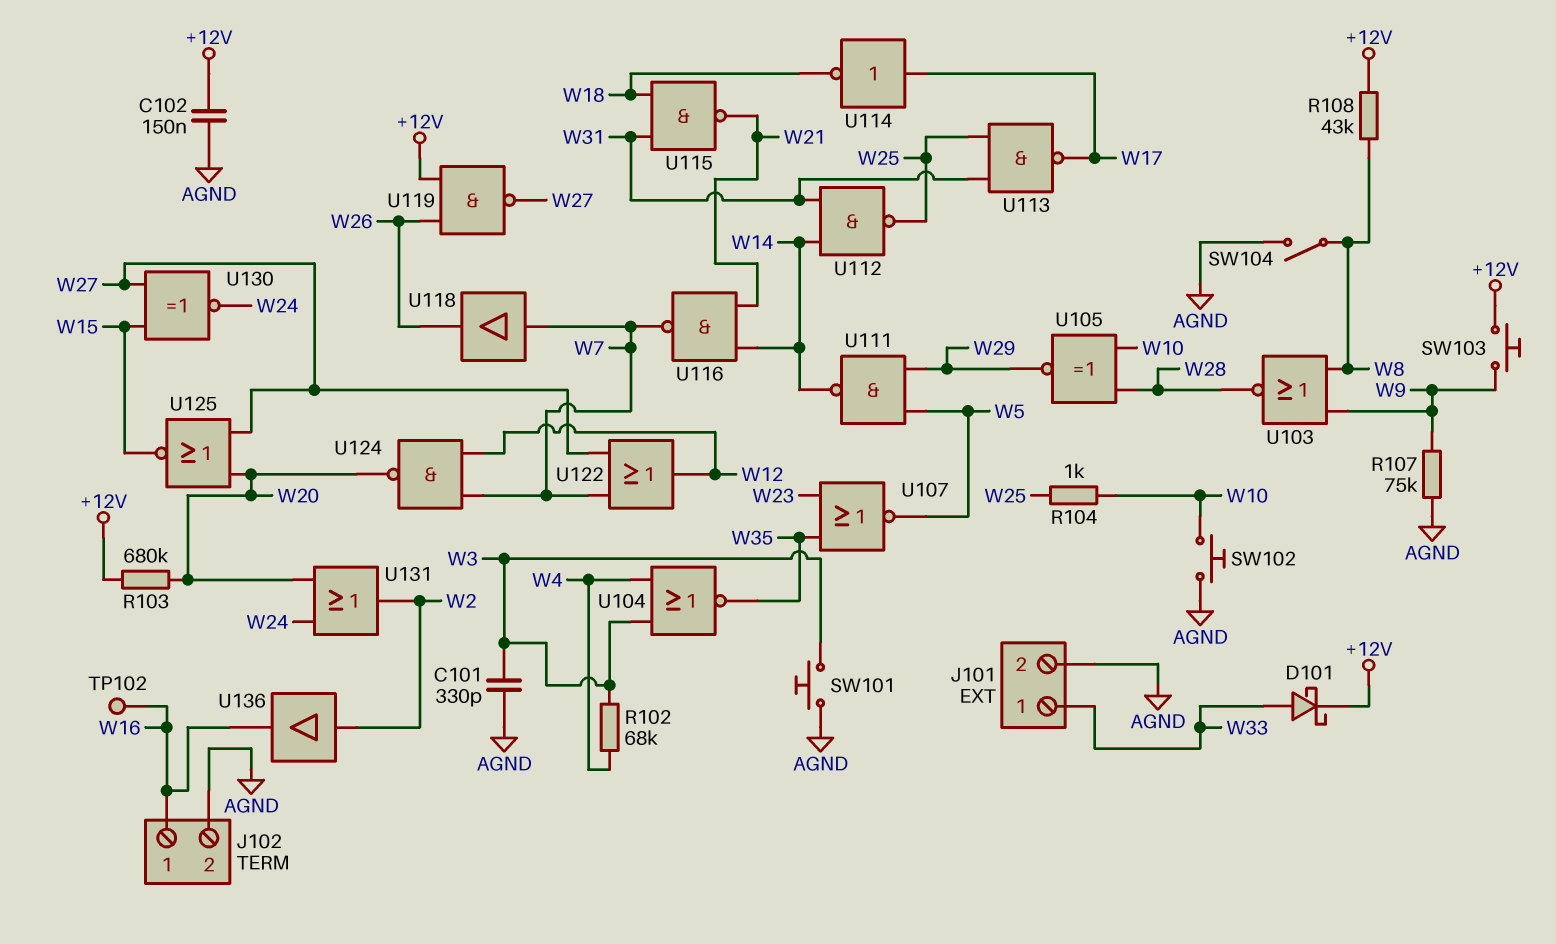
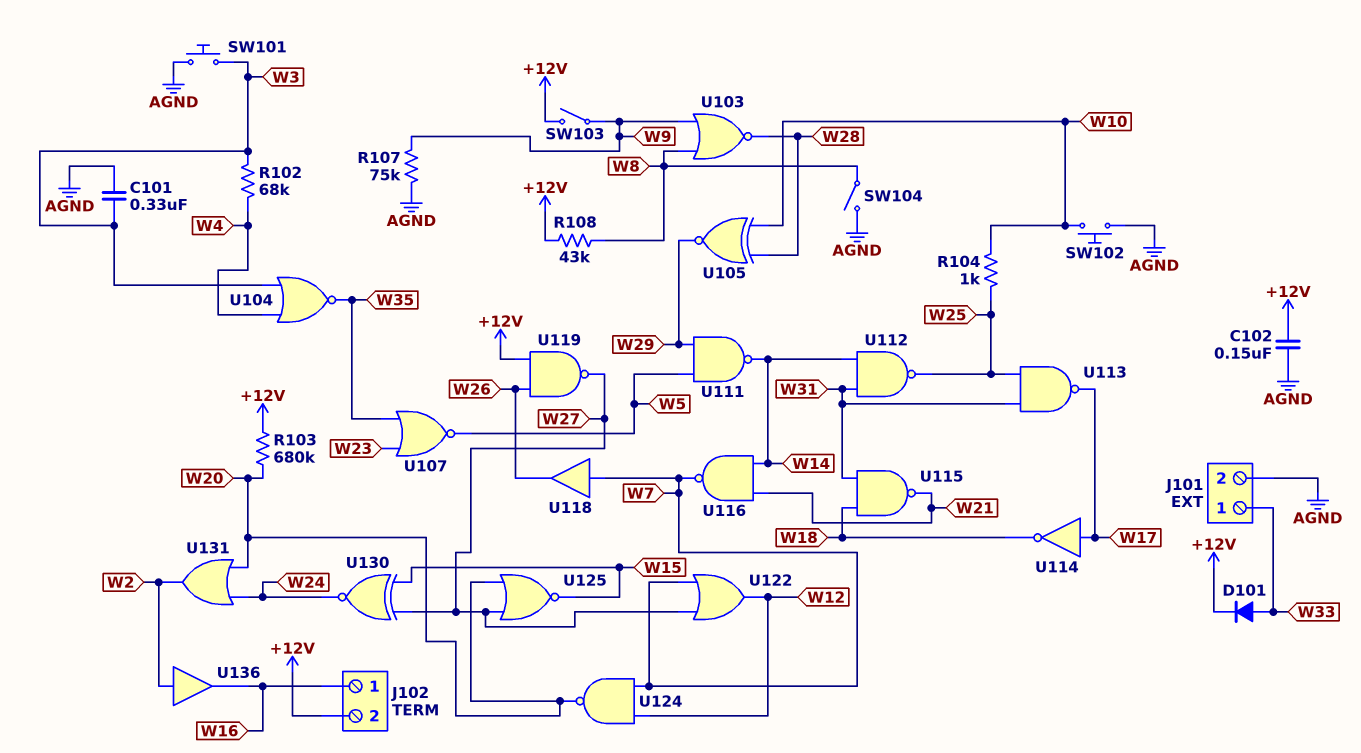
C101: 330pF (AGND, W3) -> 330nF (AGND, W3)
D101: schottky (A W33, K +12V) -> diode (A W33, K +12V)
J102 pin 2: AGND -> +12V
SW103: button (+12V, W9) -> switch (+12V, W9)
TP102: test point (W16) -> none

